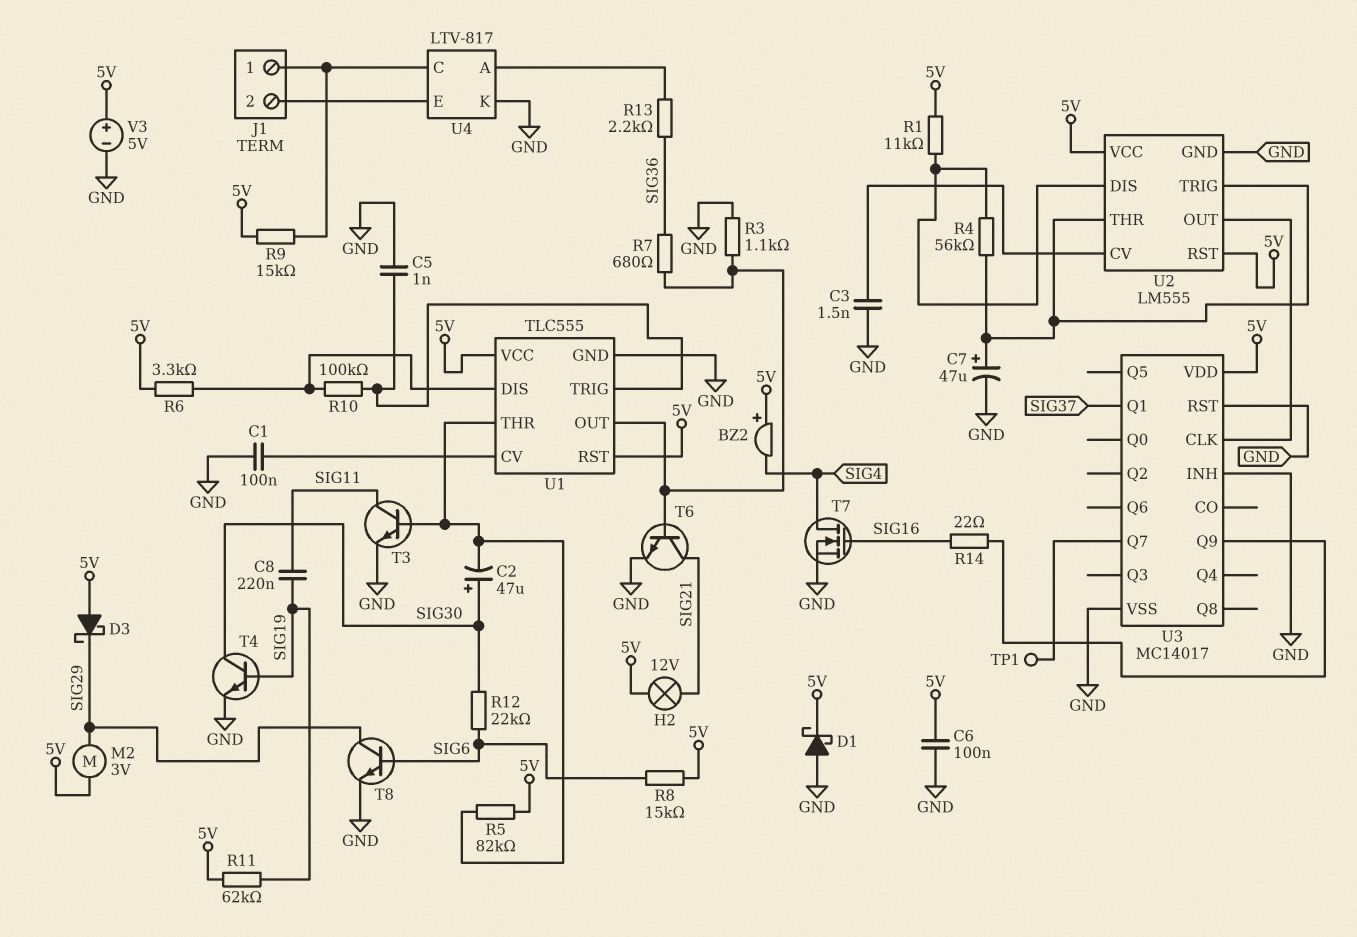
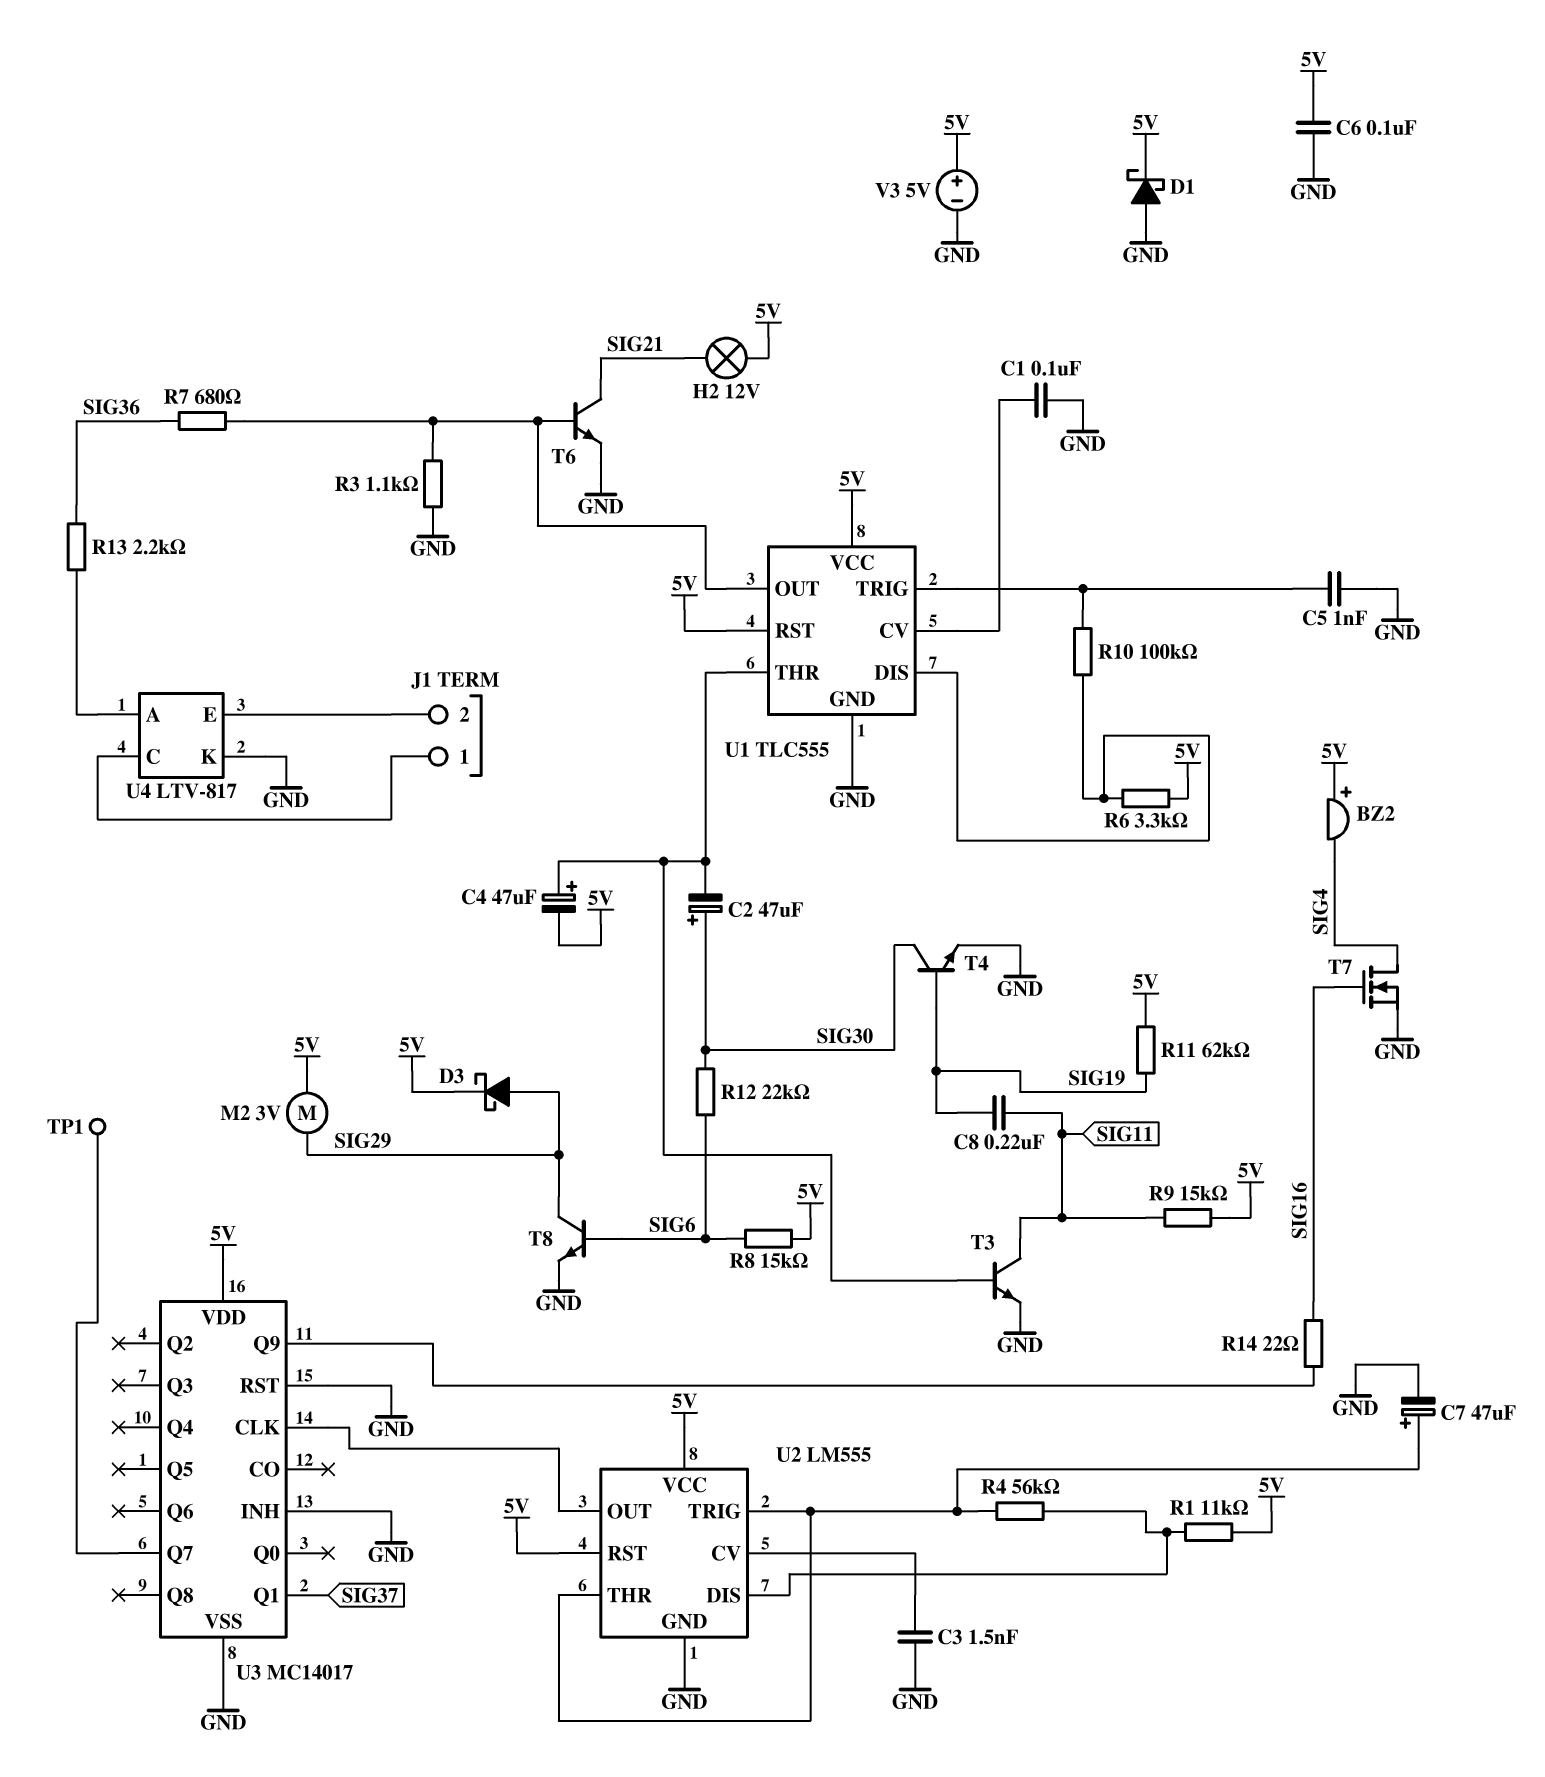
C4: none -> 47uF (plus U1/THR, minus 5V)
D3: schottky (A 5V, K SIG29) -> schottky (A SIG29, K 5V)
R5: 82k (5V, U1/THR) -> none
R9: 15k (5V, J1/1) -> 15k (5V, SIG11)

